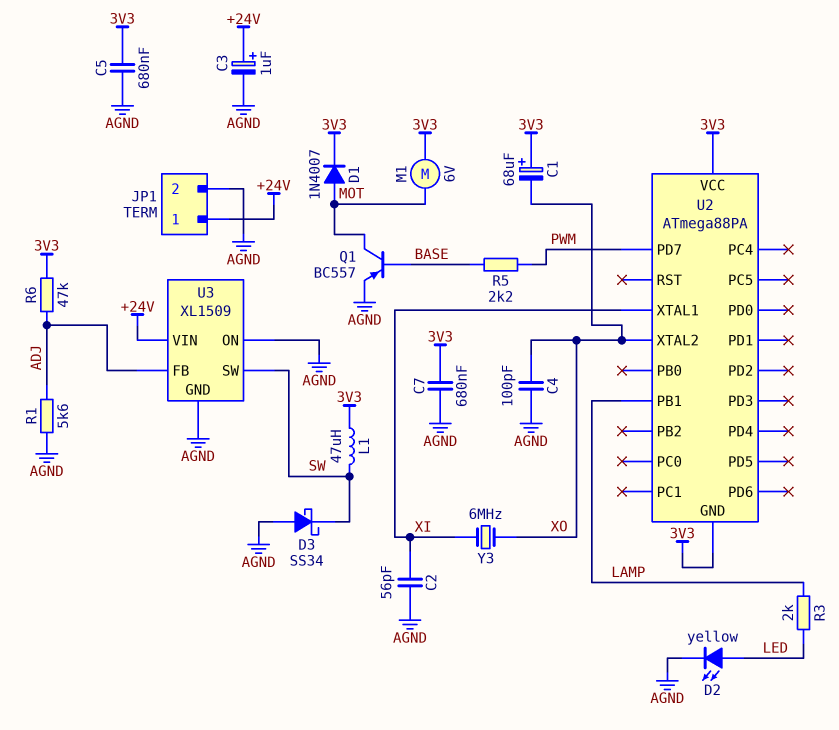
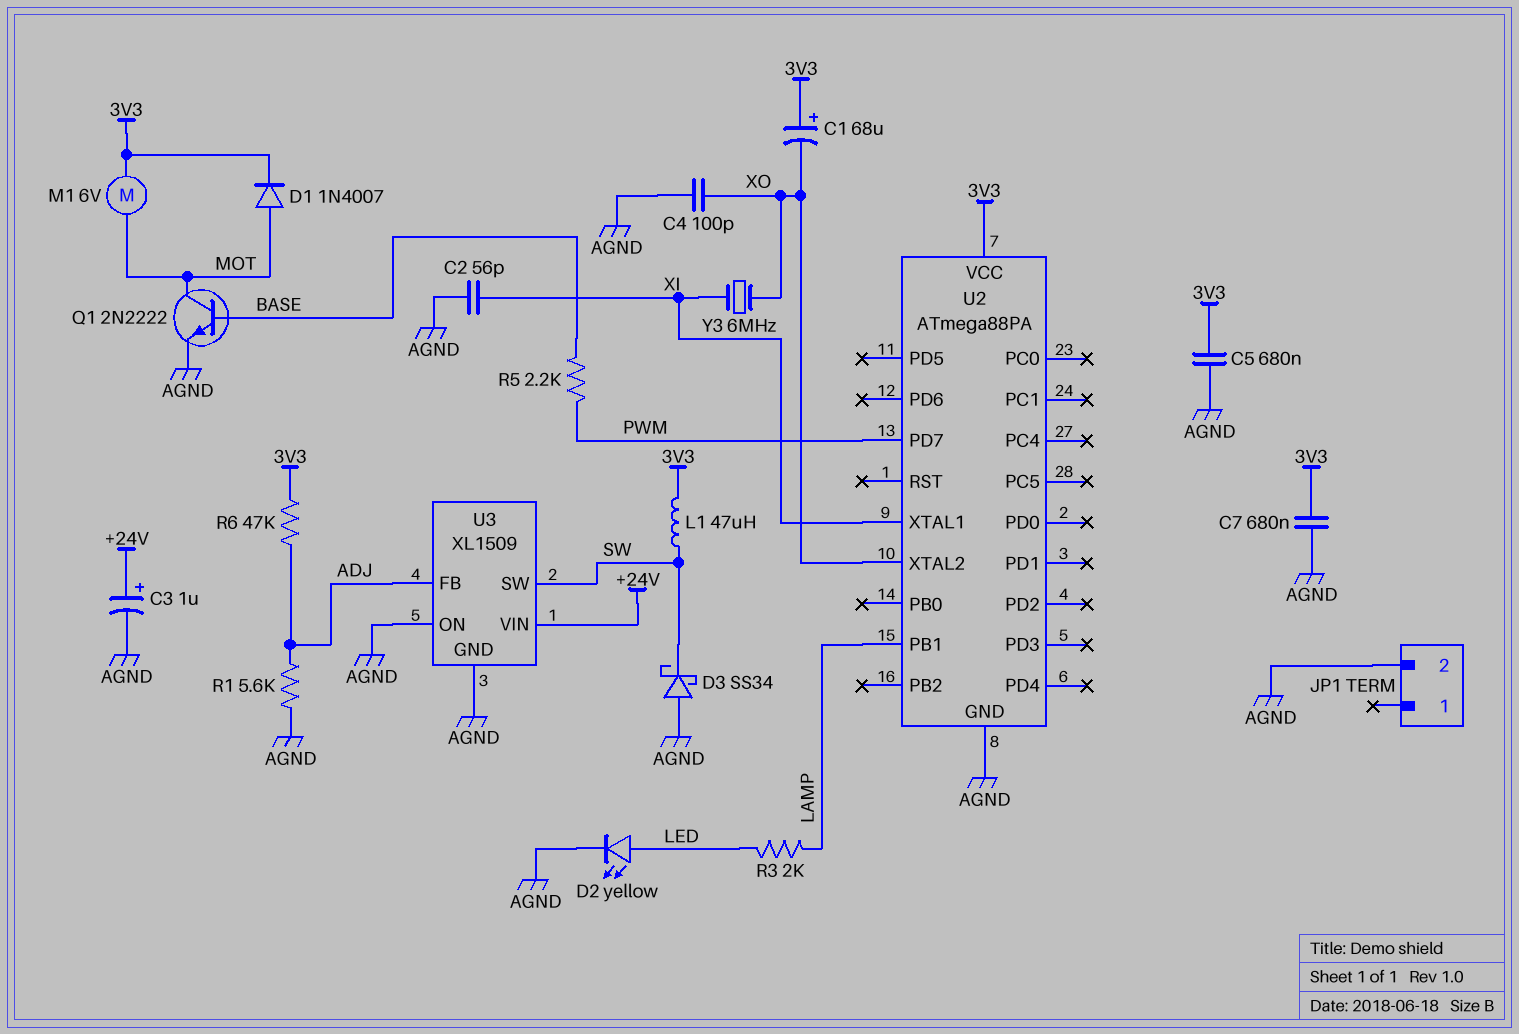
JP1 pin 1: +24V -> none
Q1: PNP BC557 (B BASE, C MOT, E AGND) -> NPN 2N2222 (B BASE, C MOT, E AGND)
U2 pin GND: 3V3 -> AGND

